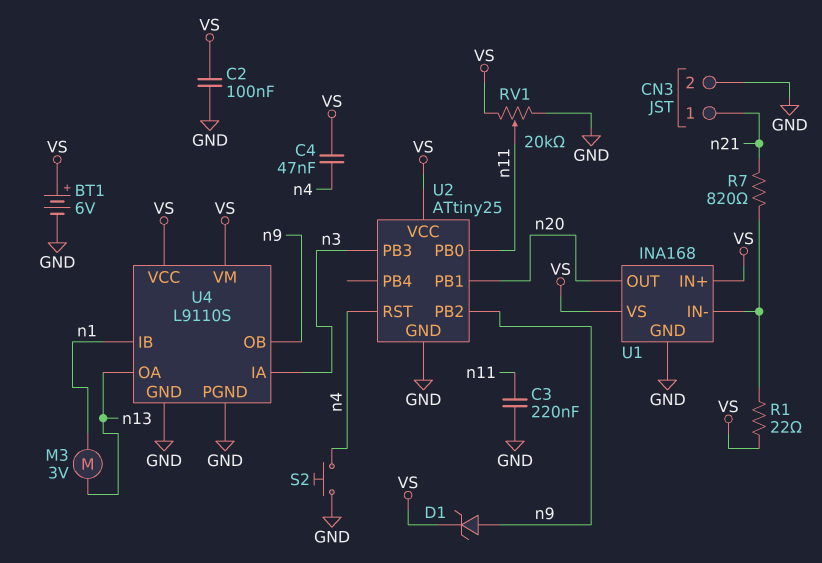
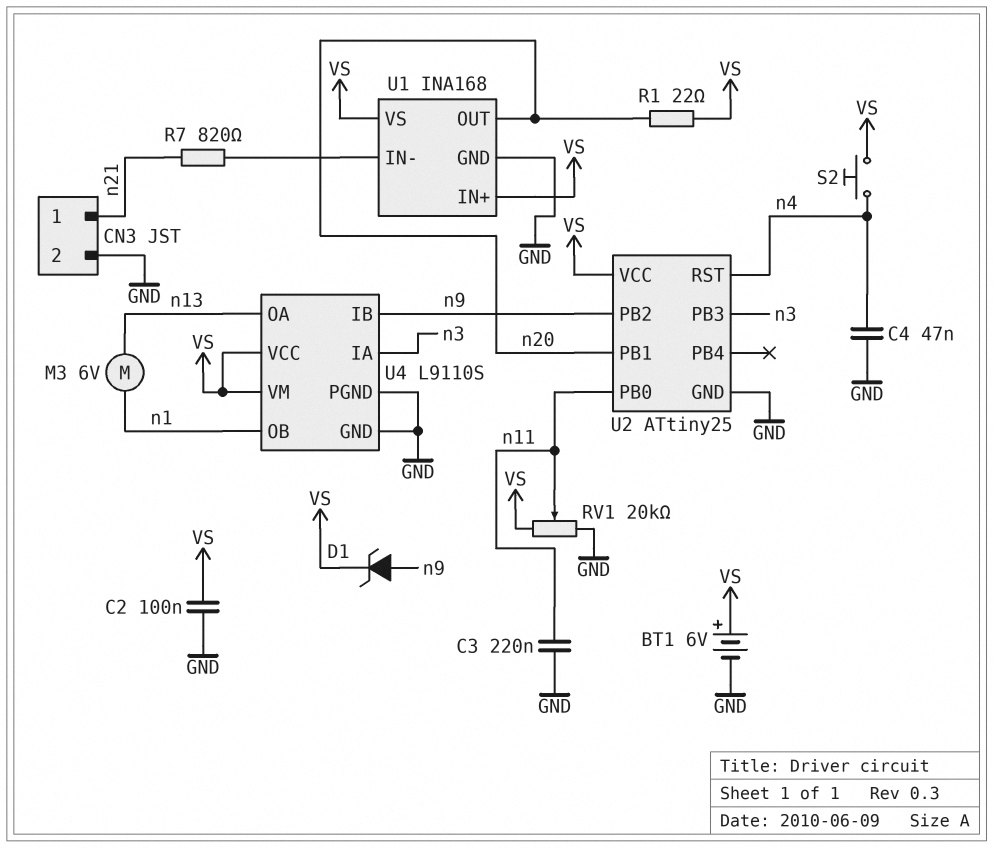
C4: 47nF (VS, n4) -> 47nF (GND, n4)
M3: motor 3V (n1, n13) -> motor 6V (n1, n13)
R1: 22 (U1/IN-, VS) -> 22 (VS, n20)
S2: button (GND, n4) -> button (VS, n4)
U4 pin IB: n1 -> n9
U4 pin OB: n9 -> n1

